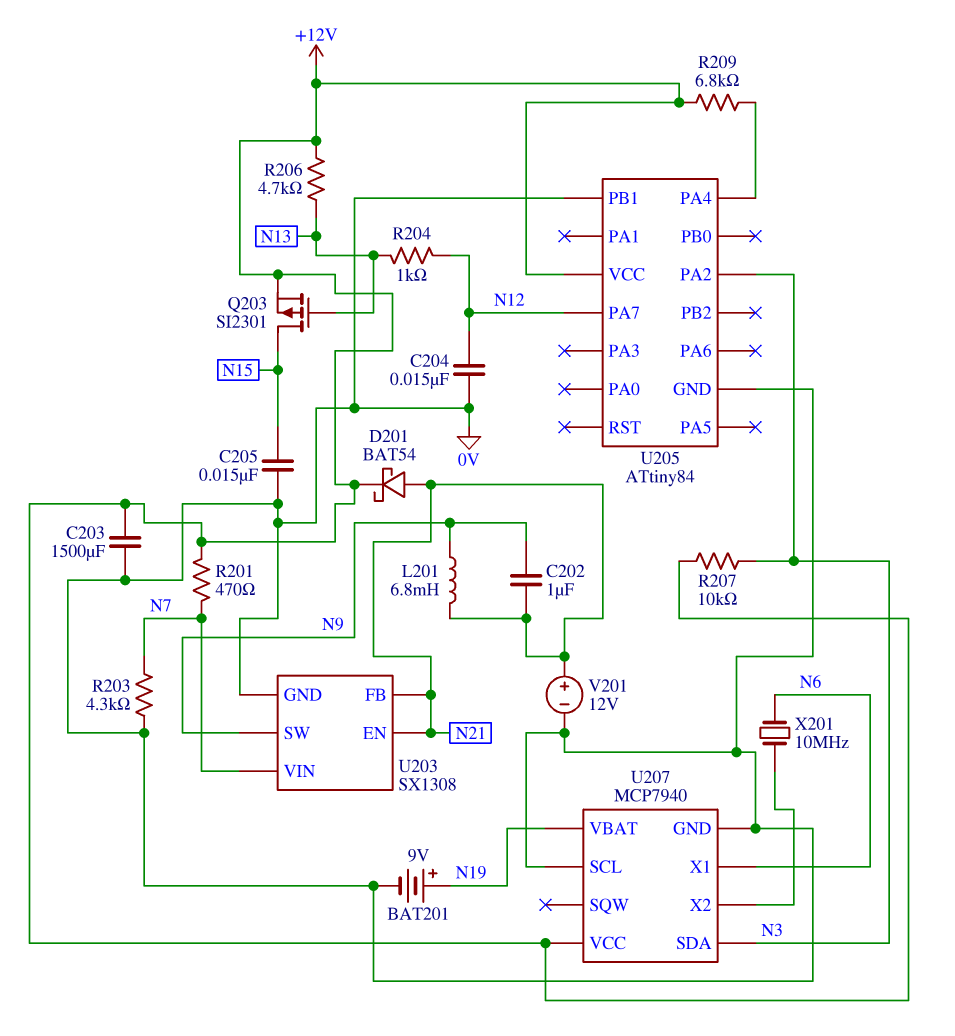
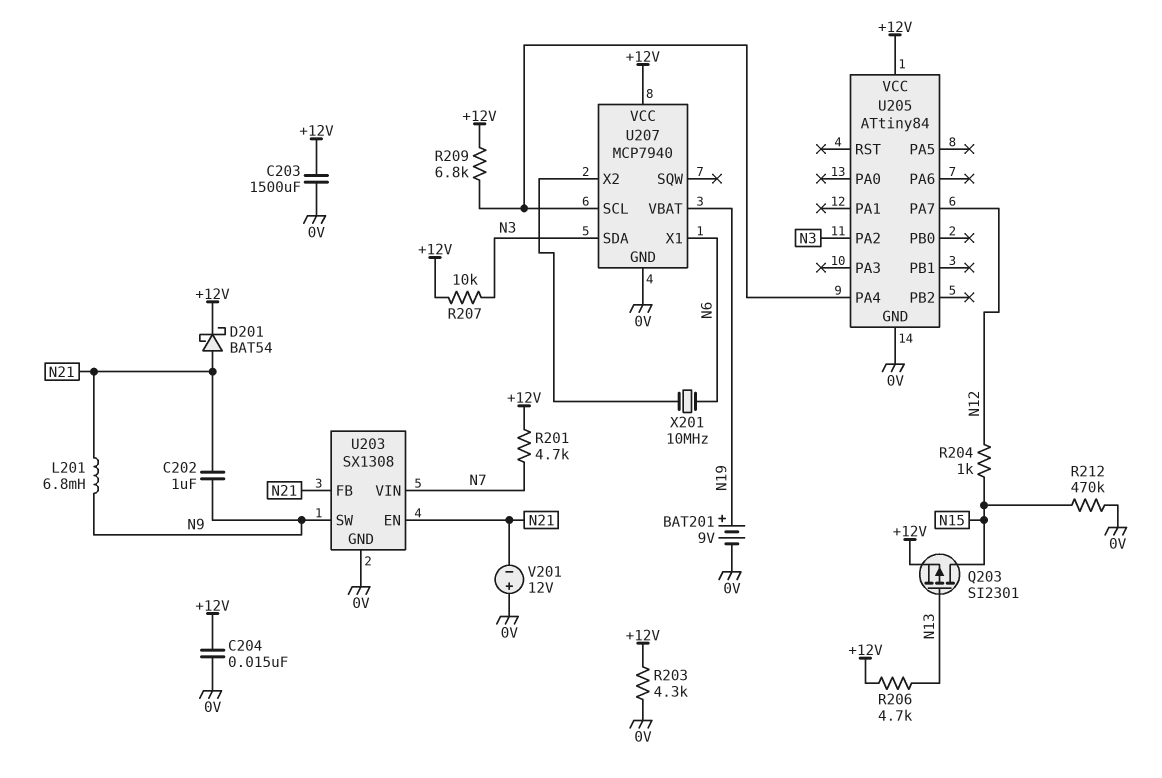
C204: 15nF (0V, N12) -> 15nF (+12V, 0V)
C205: 15nF (0V, N15) -> none
R201: 470 (+12V, N7) -> 4.7k (+12V, N7)
R203: 4.3k (0V, N7) -> 4.3k (+12V, 0V)
R204: 1k (N12, N13) -> 1k (N12, N15)
R212: none -> 470k (0V, N15)
U205 pin PB1: 0V -> none
U207 pin SCL: 0V -> U205/PA4
V201: 12V (plus N21, minus 0V) -> 12V (plus 0V, minus N21)

